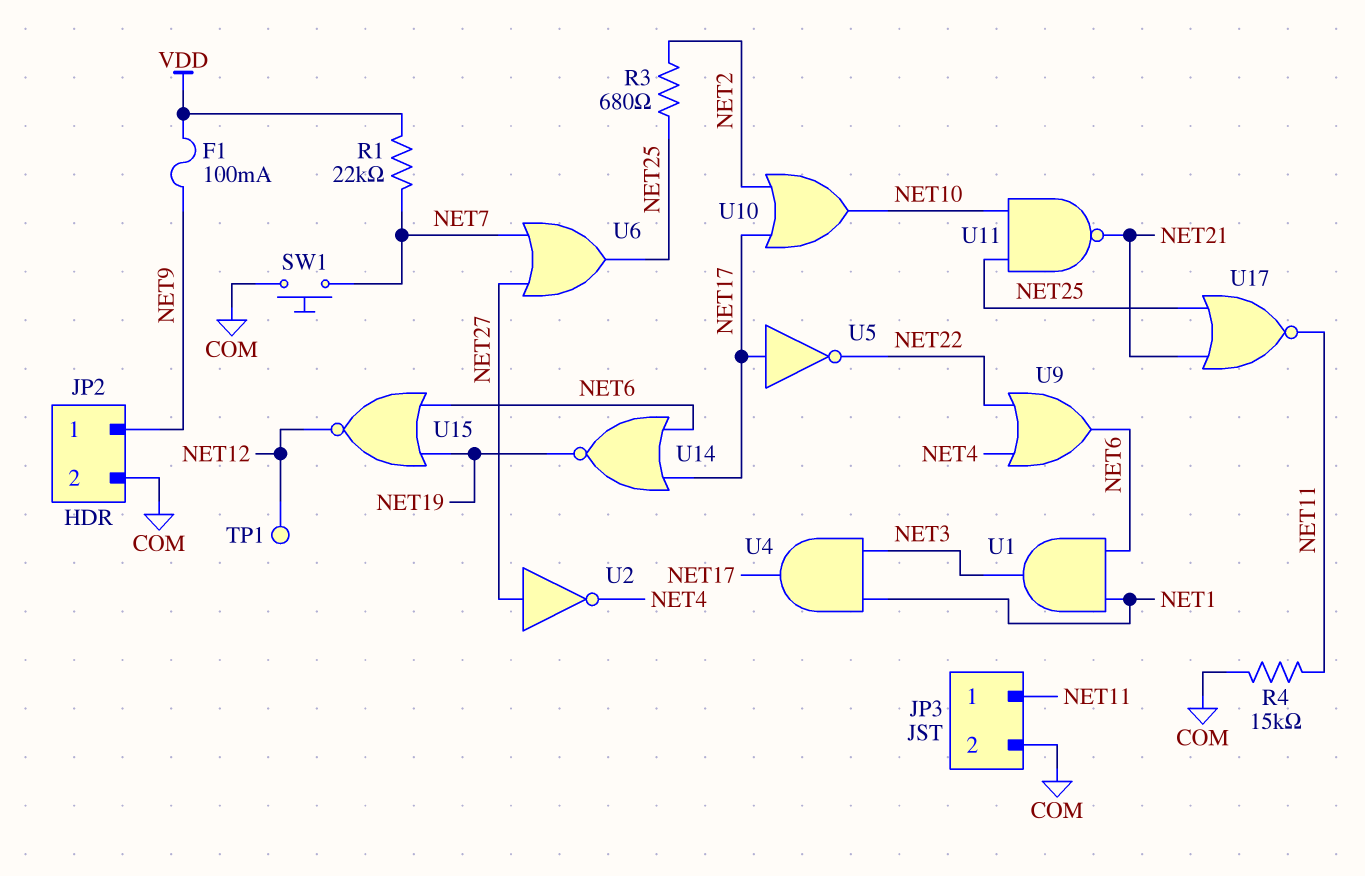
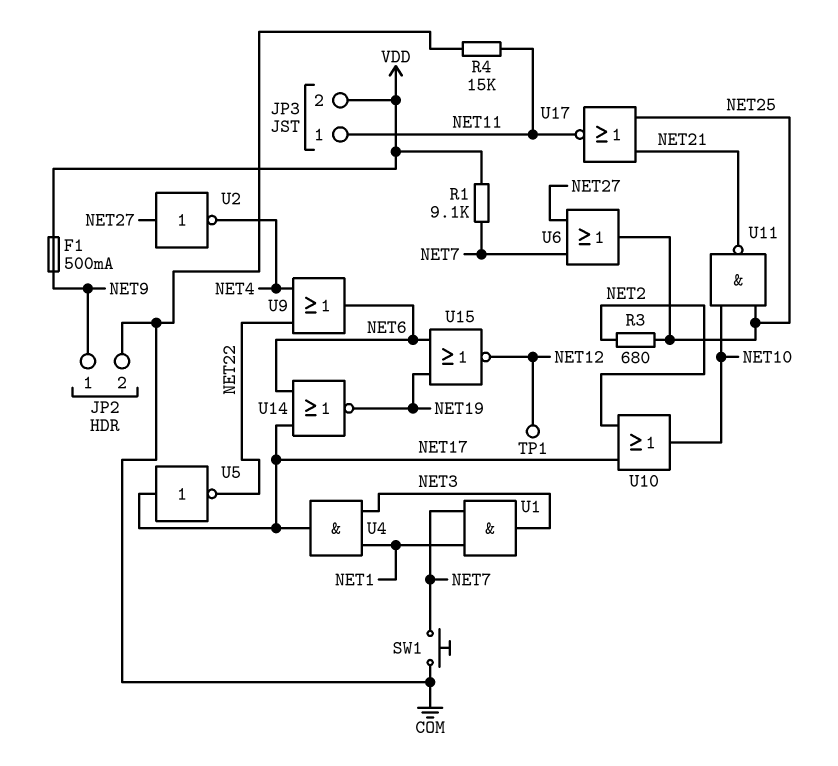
F1: 100mA (NET9, VDD) -> 500mA (NET9, VDD)
JP3 pin 2: COM -> VDD
R1: 22k (NET7, VDD) -> 9.1k (NET7, VDD)
U1: AND (in NET1, in NET6, out NET3) -> AND (in NET1, in NET7, out NET3)

